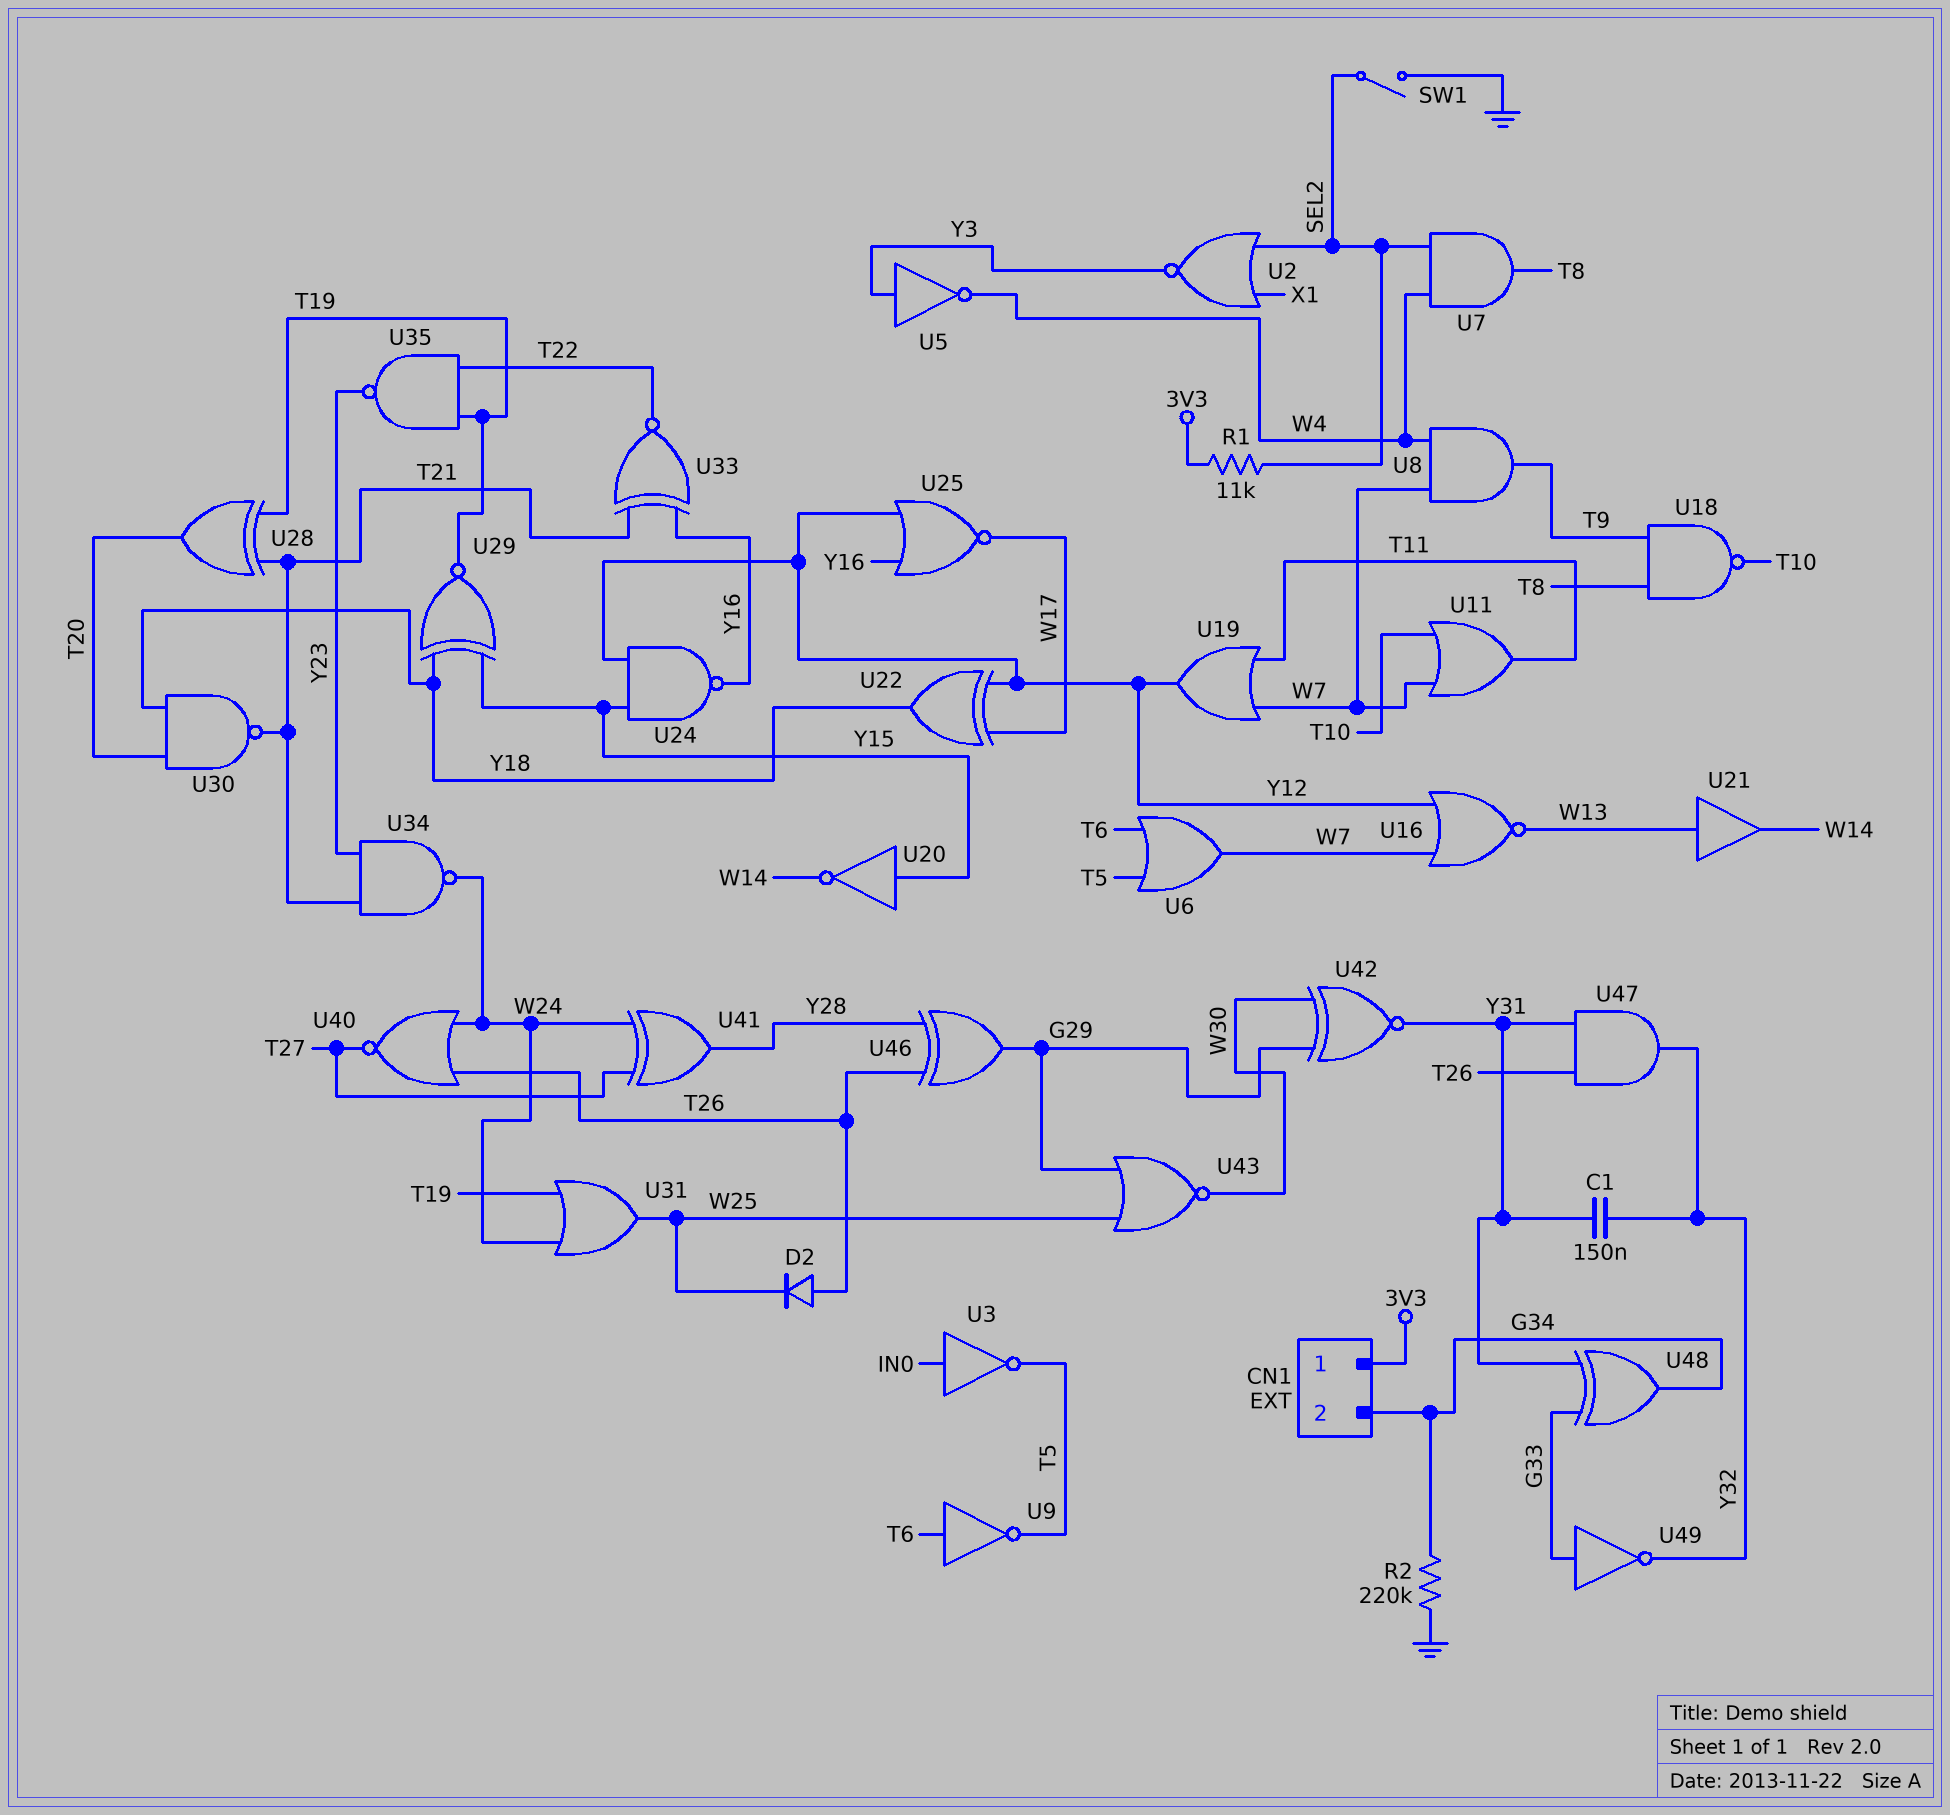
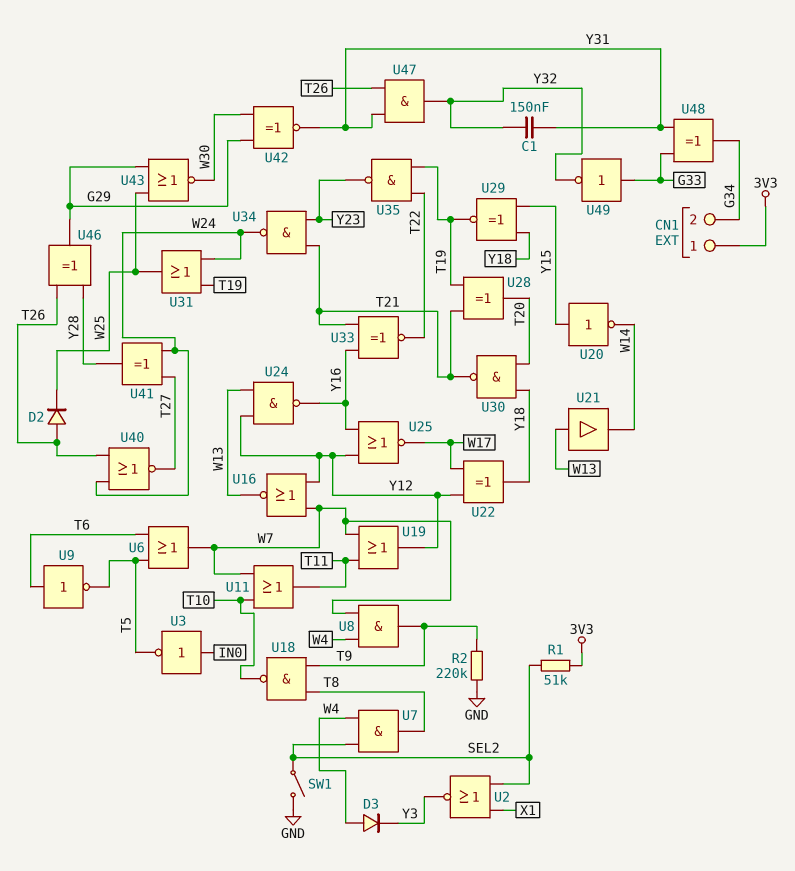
D3: none -> diode (A W4, K Y3)
R1: 11k (3V3, SEL2) -> 51k (3V3, SEL2)
R2: 220k (G34, GND) -> 220k (GND, T9)
U5: NOT (in Y3, out W4) -> none
U24: NAND (in Y12, in Y15, out Y16) -> NAND (in W13, in Y12, out Y16)

